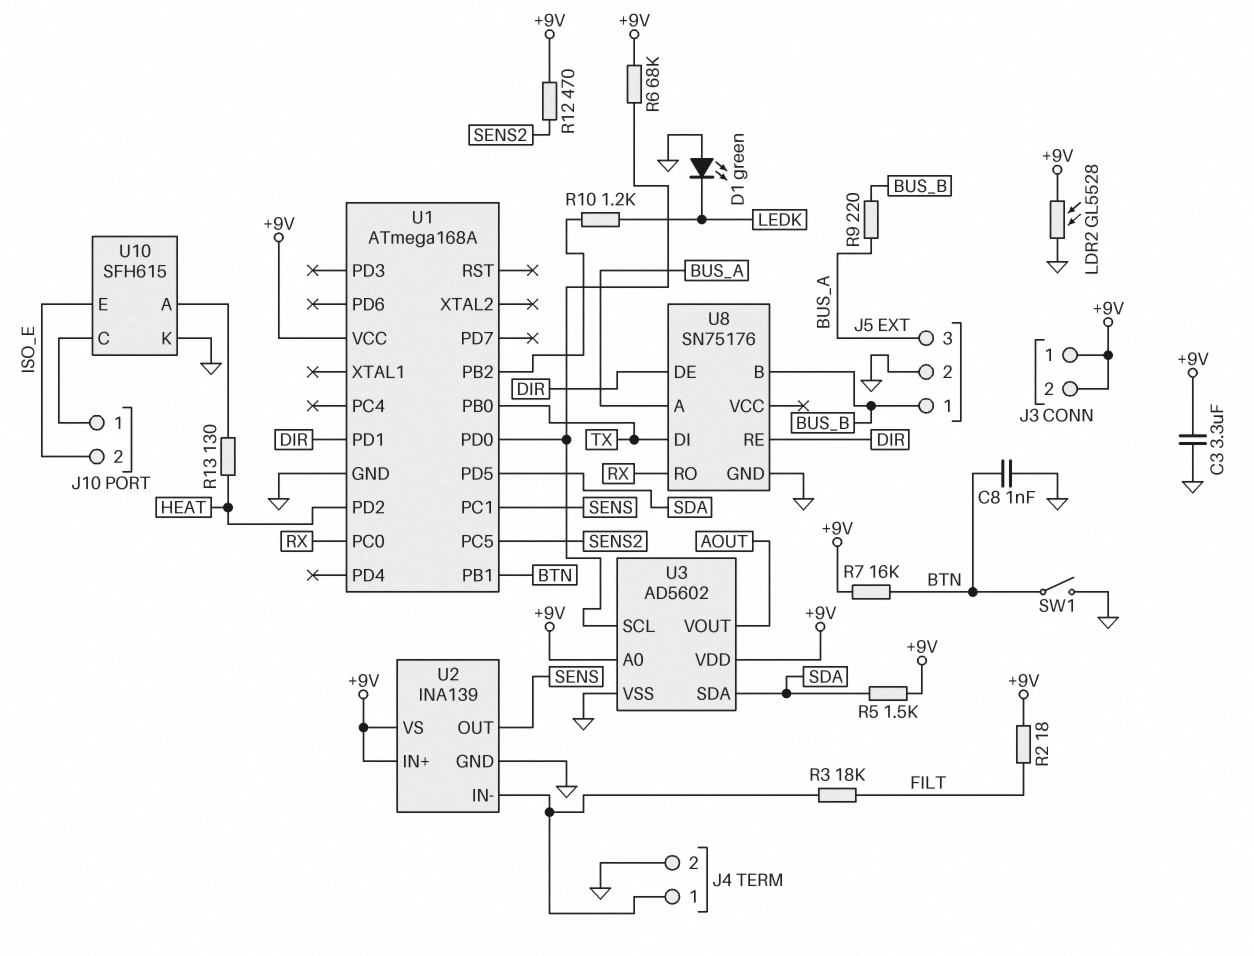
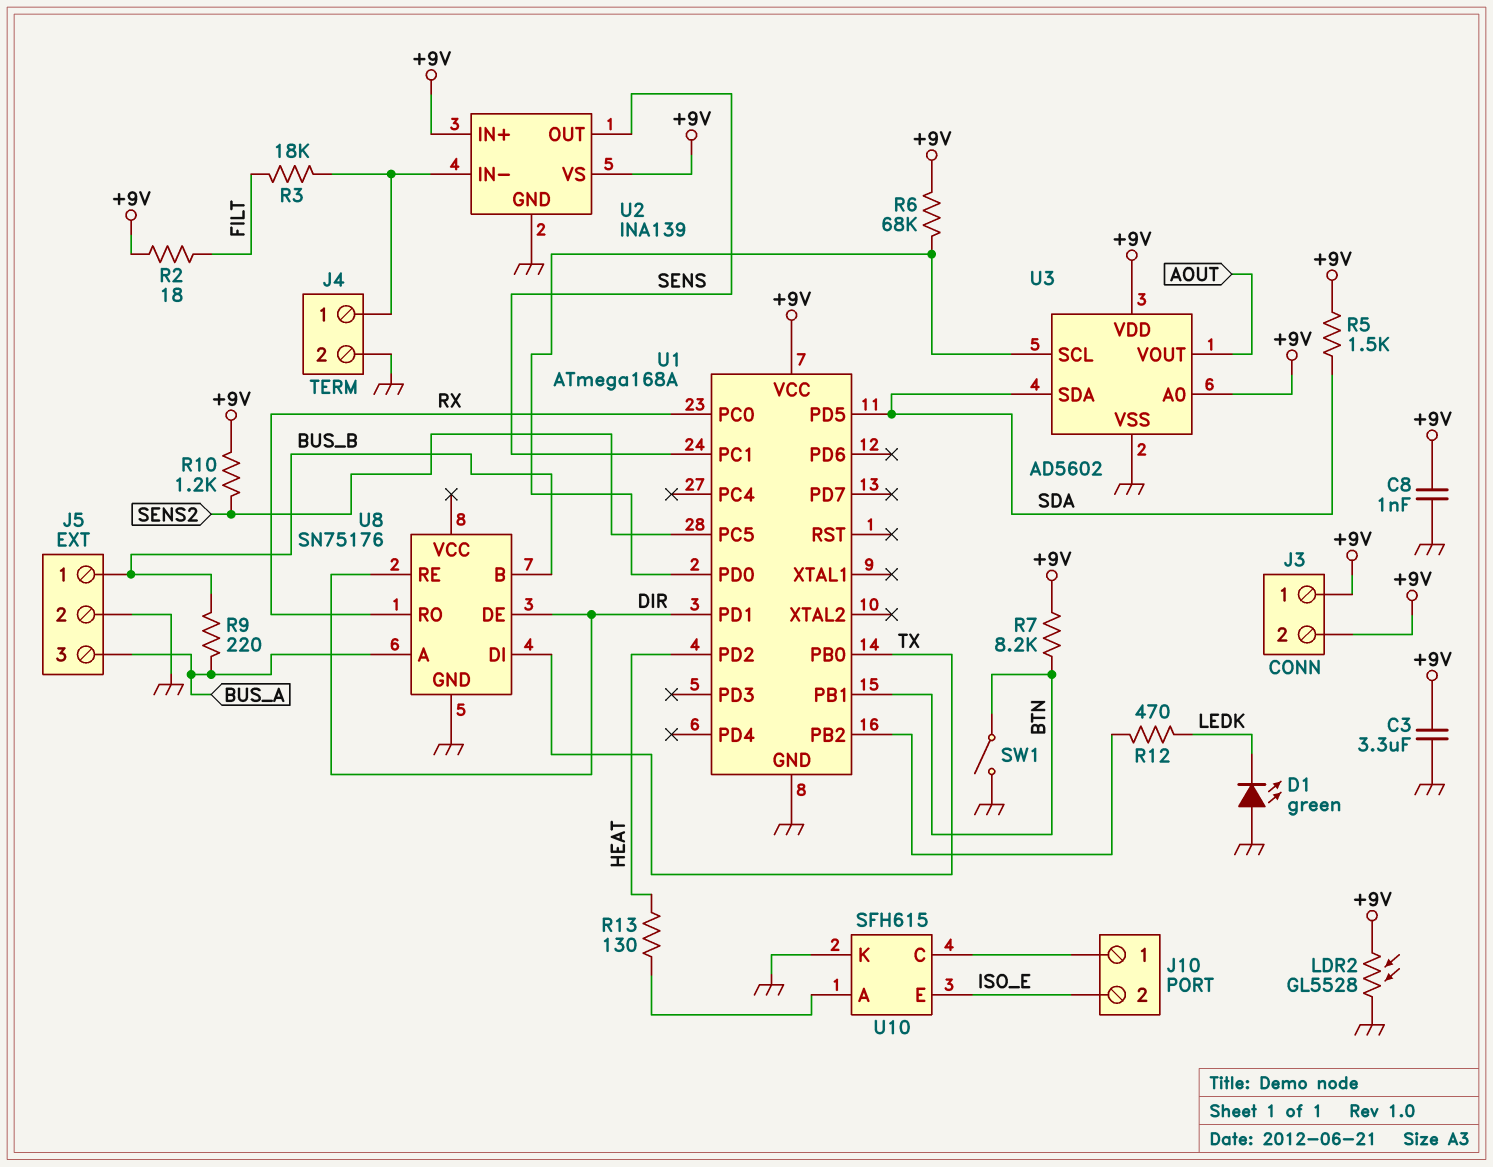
C8: 1nF (BTN, GND) -> 1nF (+9V, GND)
R7: 16k (+9V, BTN) -> 8.2k (+9V, BTN)
R10: 1.2k (LEDK, U1/PB2) -> 1.2k (+9V, SENS2)
R12: 470 (+9V, SENS2) -> 470 (LEDK, U1/PB2)

